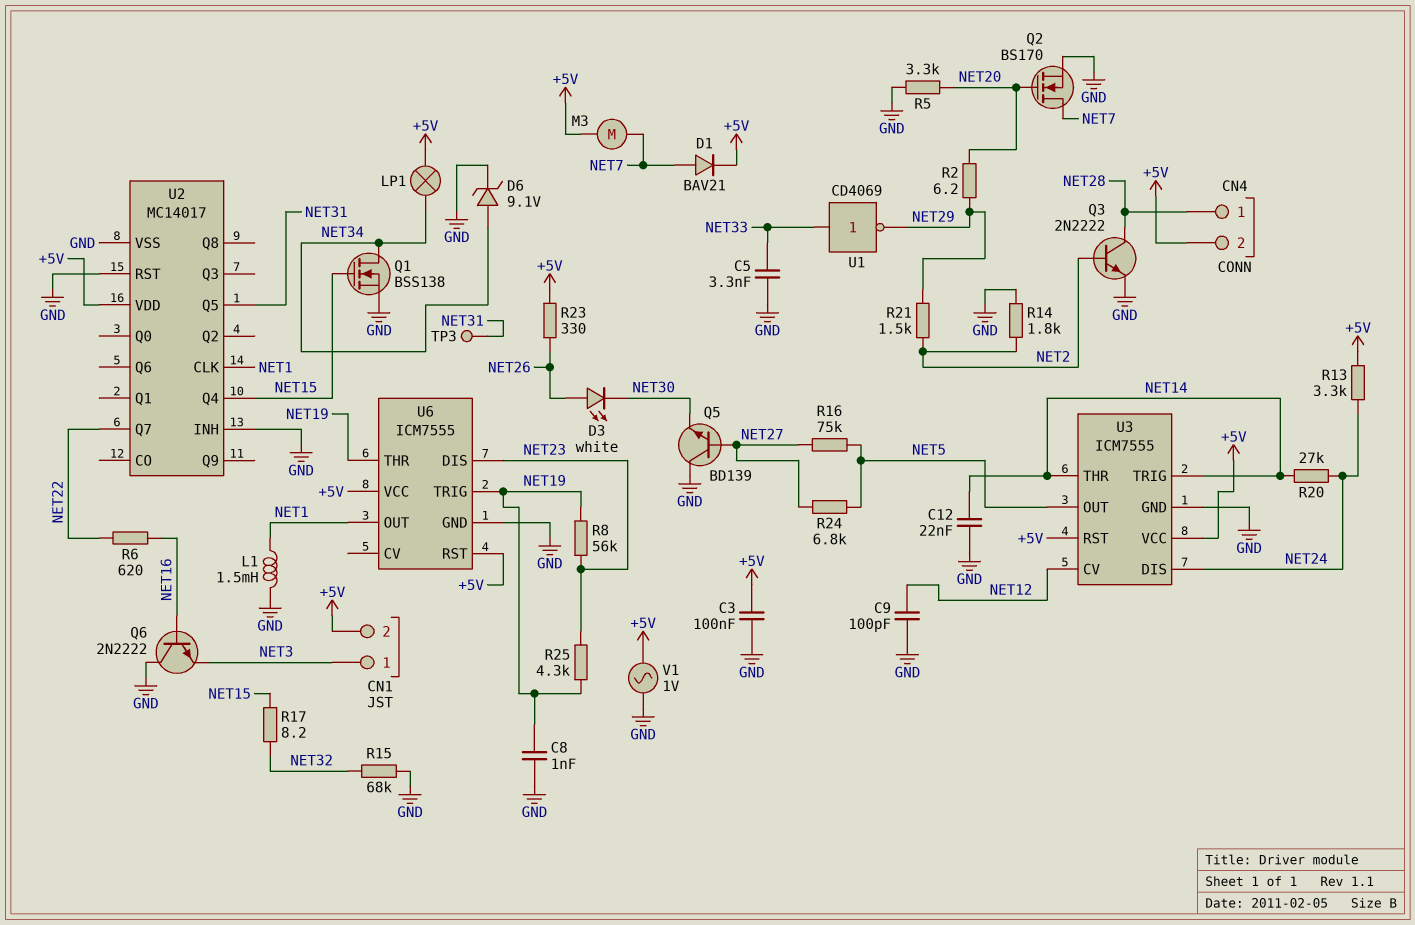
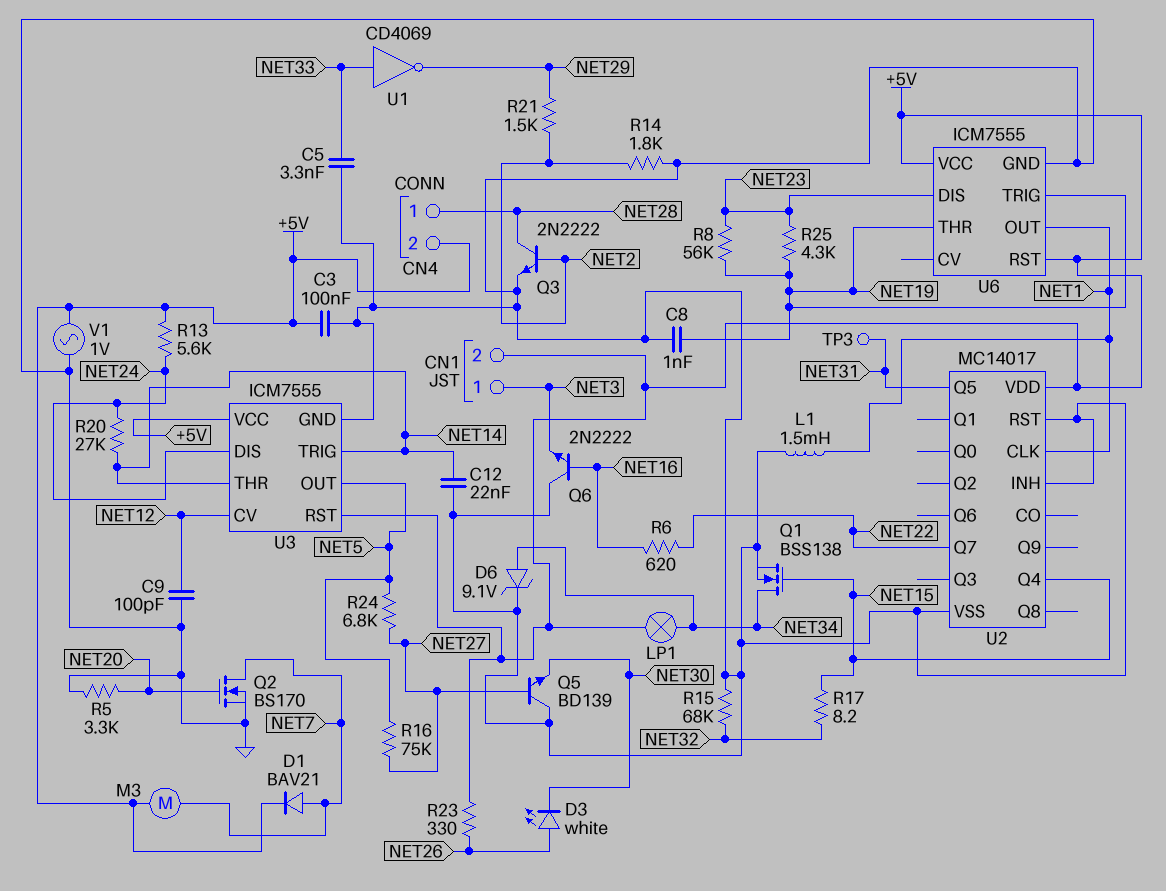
R2: 6.2 (NET20, NET29) -> none
R13: 3.3k (+5V, NET24) -> 5.6k (+5V, NET24)

